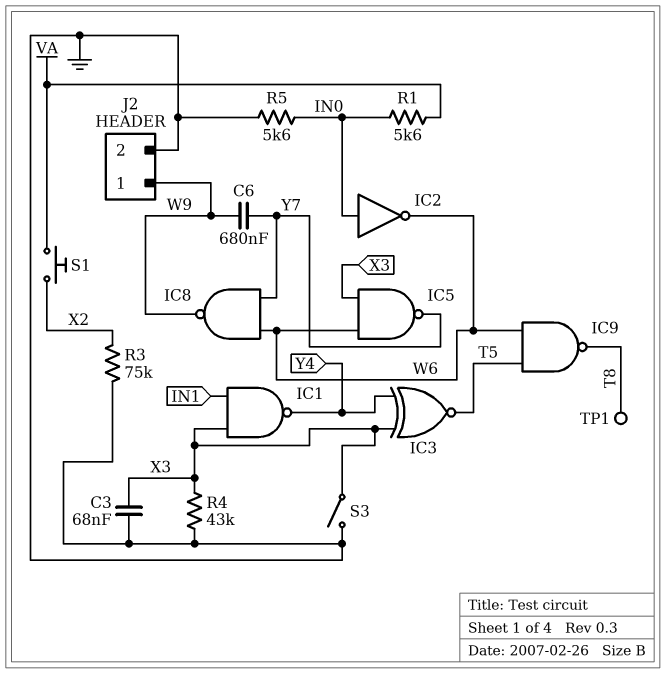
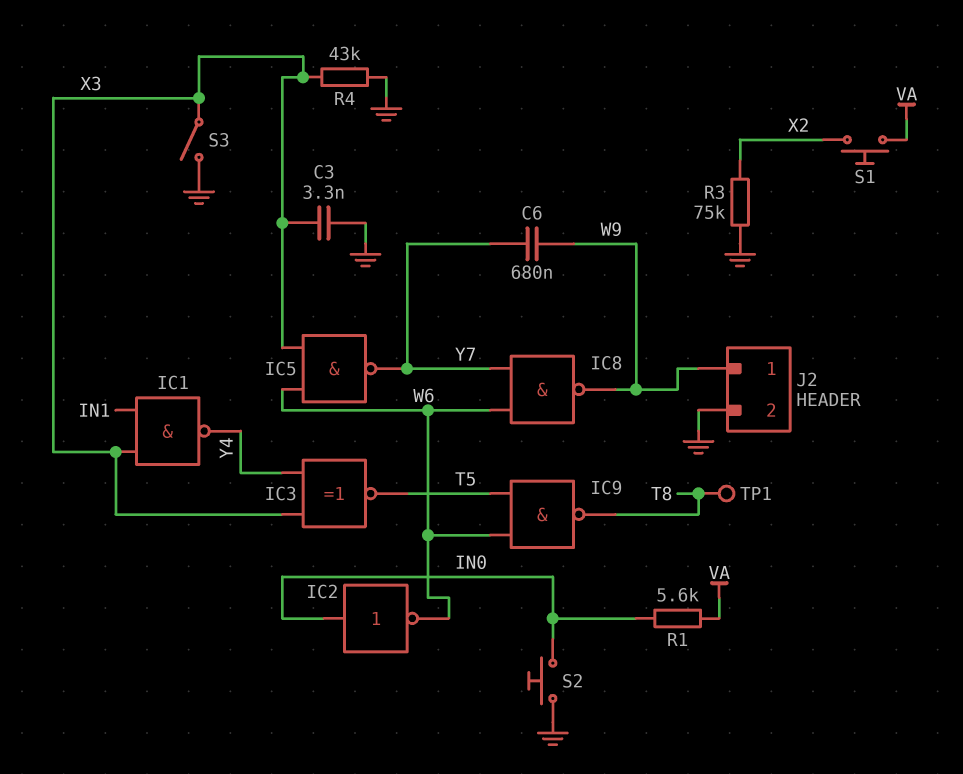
C3: 68nF (GND, X3) -> 3.3nF (GND, X3)
R5: 5.6k (GND, IN0) -> none
S2: none -> button (GND, IN0)

